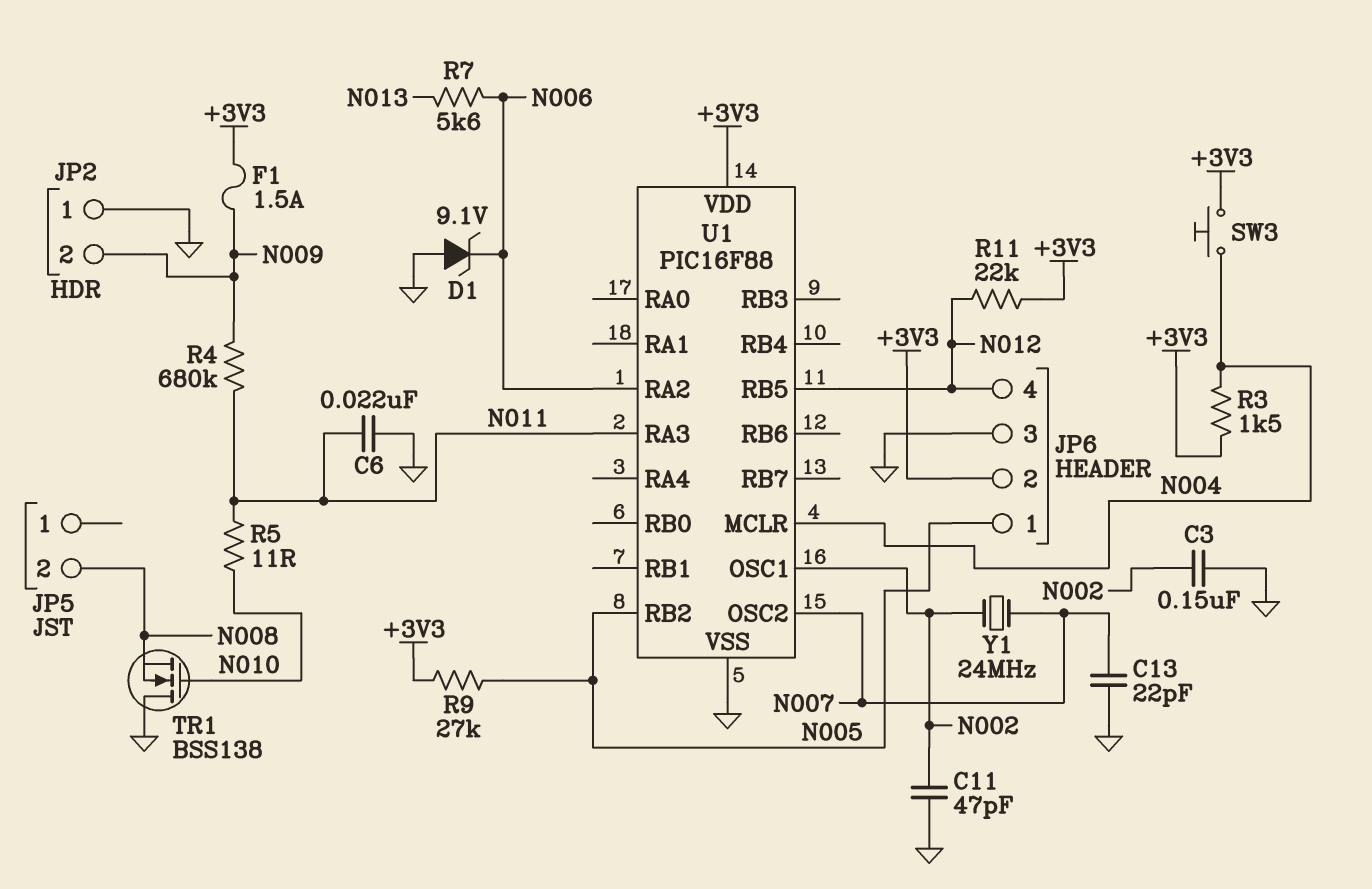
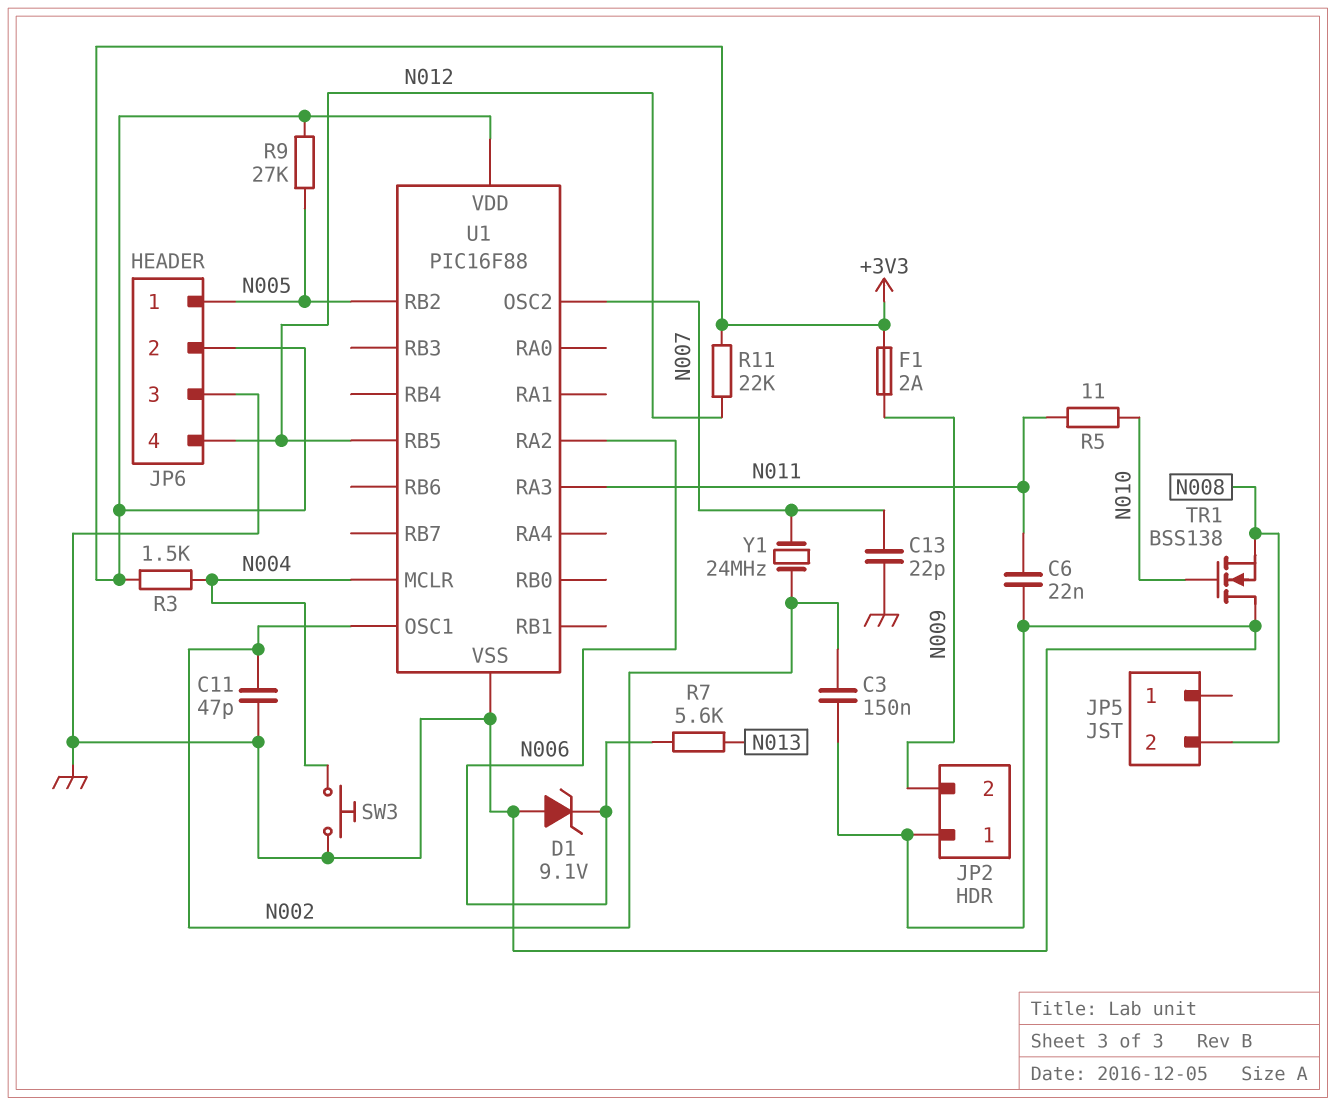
F1: 1.5A (+3V3, N009) -> 2A (+3V3, N009)
R4: 680k (N009, N011) -> none
SW3: button (+3V3, N004) -> button (GND, N004)

